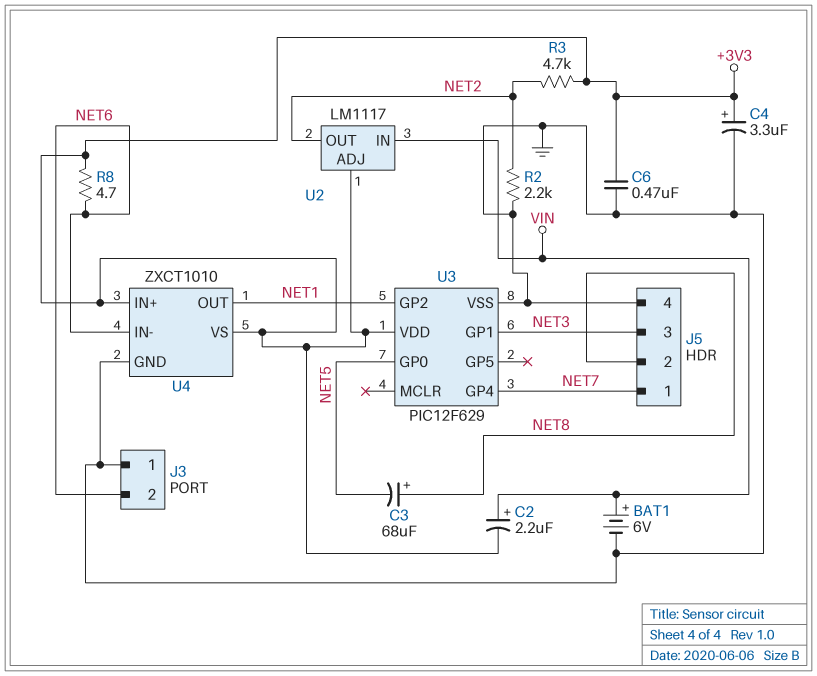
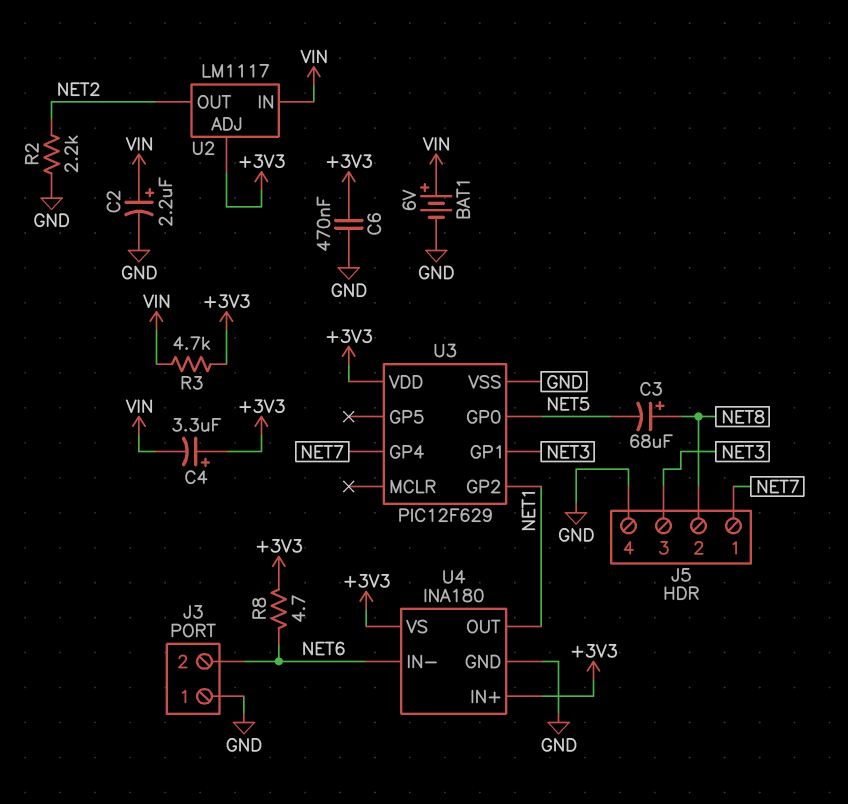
C2: 2.2uF (plus VIN, minus +3V3) -> 2.2uF (plus VIN, minus GND)
C4: 3.3uF (plus +3V3, minus GND) -> 3.3uF (plus +3V3, minus VIN)
R3: 4.7k (+3V3, NET2) -> 4.7k (+3V3, VIN)
U4: ZXCT1010 -> INA180

